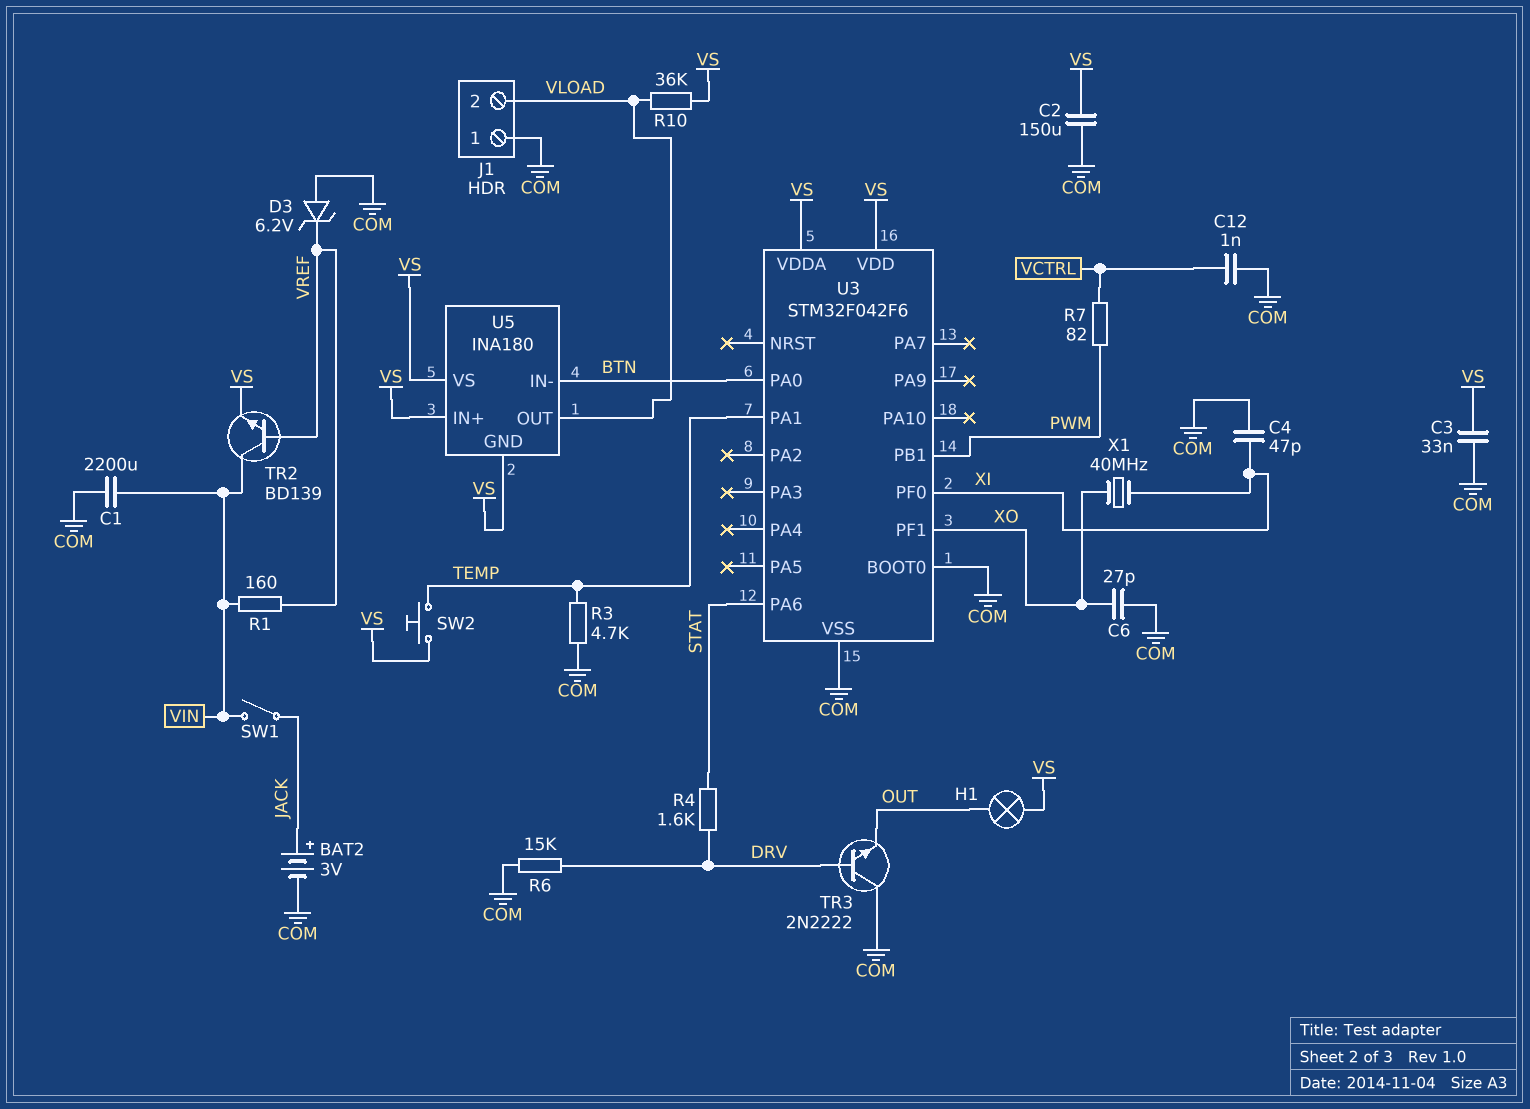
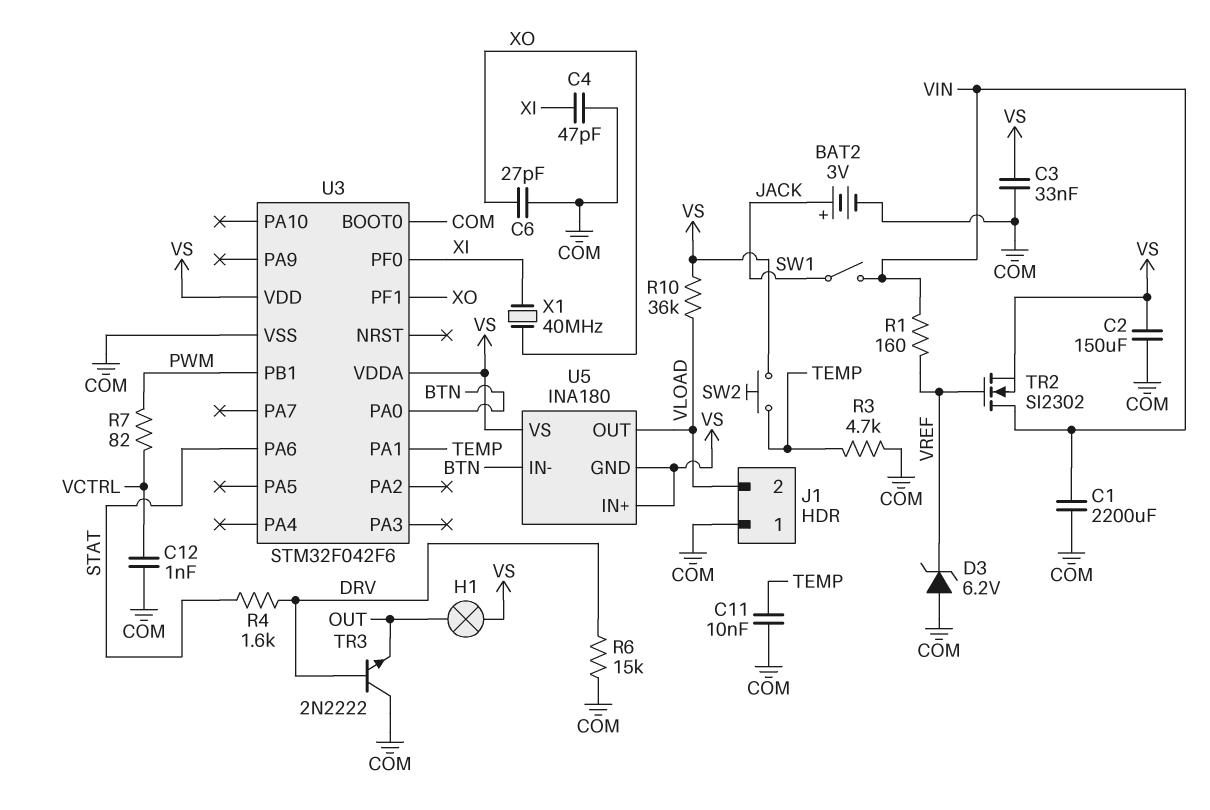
C11: none -> 10nF (COM, TEMP)
TR2: NPN BD139 (B VREF, C VIN, E VS) -> NMOS SI2302 (G VREF, D VIN, S VS)

